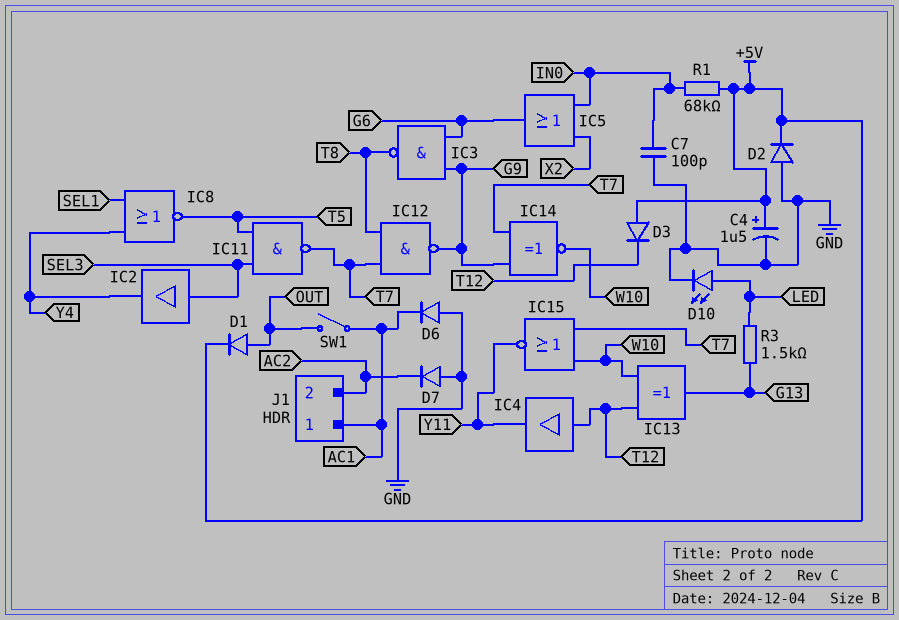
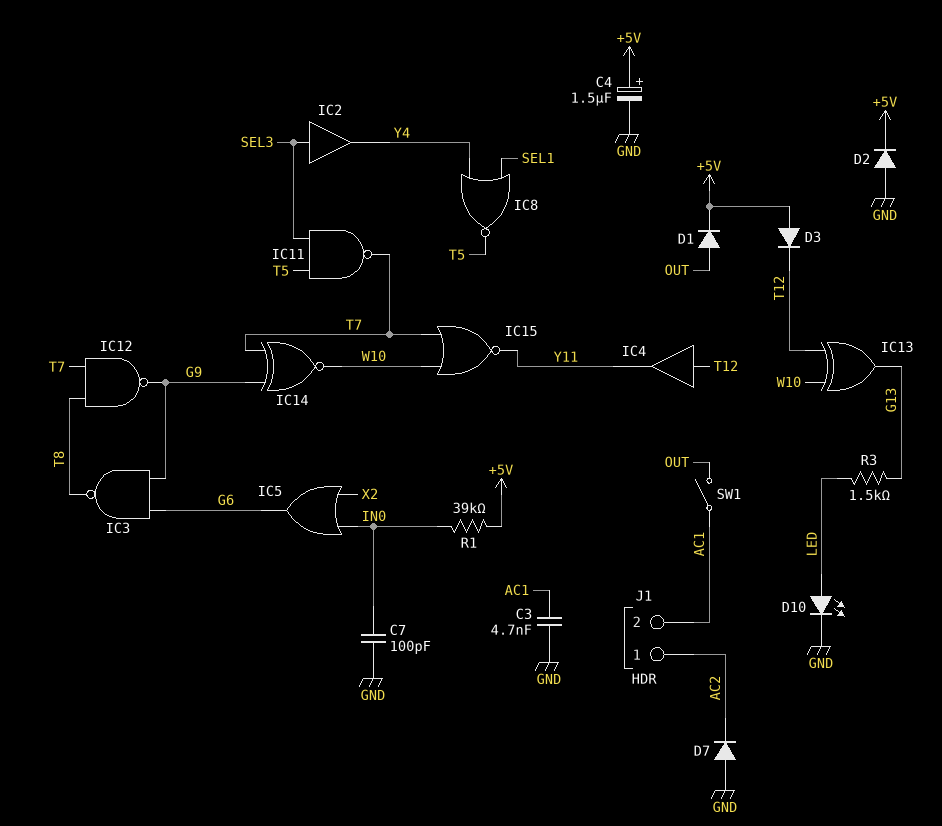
C3: none -> 4.7nF (AC1, GND)
D6: diode (A GND, K AC1) -> none
J1 pin 1: AC1 -> AC2
J1 pin 2: AC2 -> AC1
R1: 68k (+5V, IN0) -> 39k (+5V, IN0)

